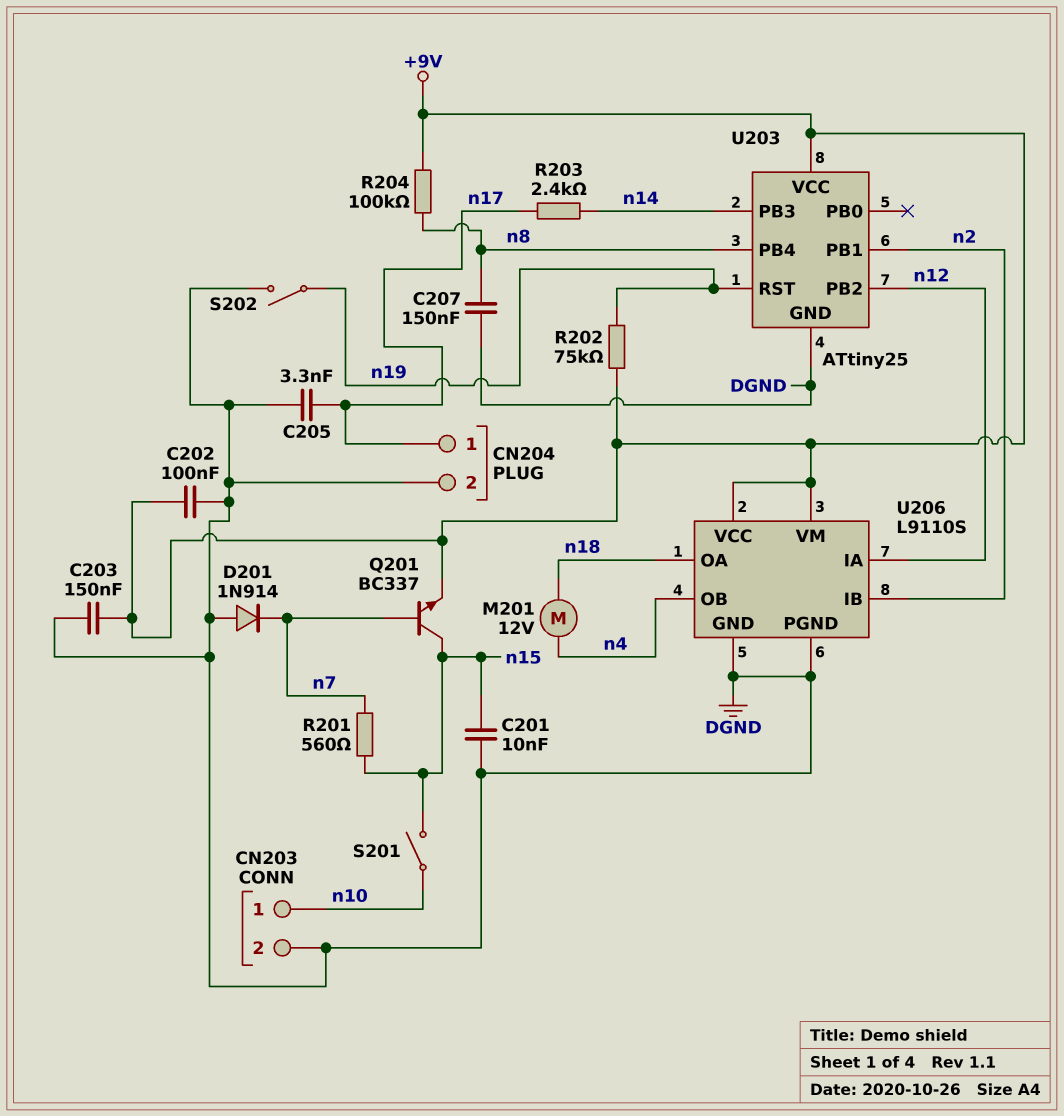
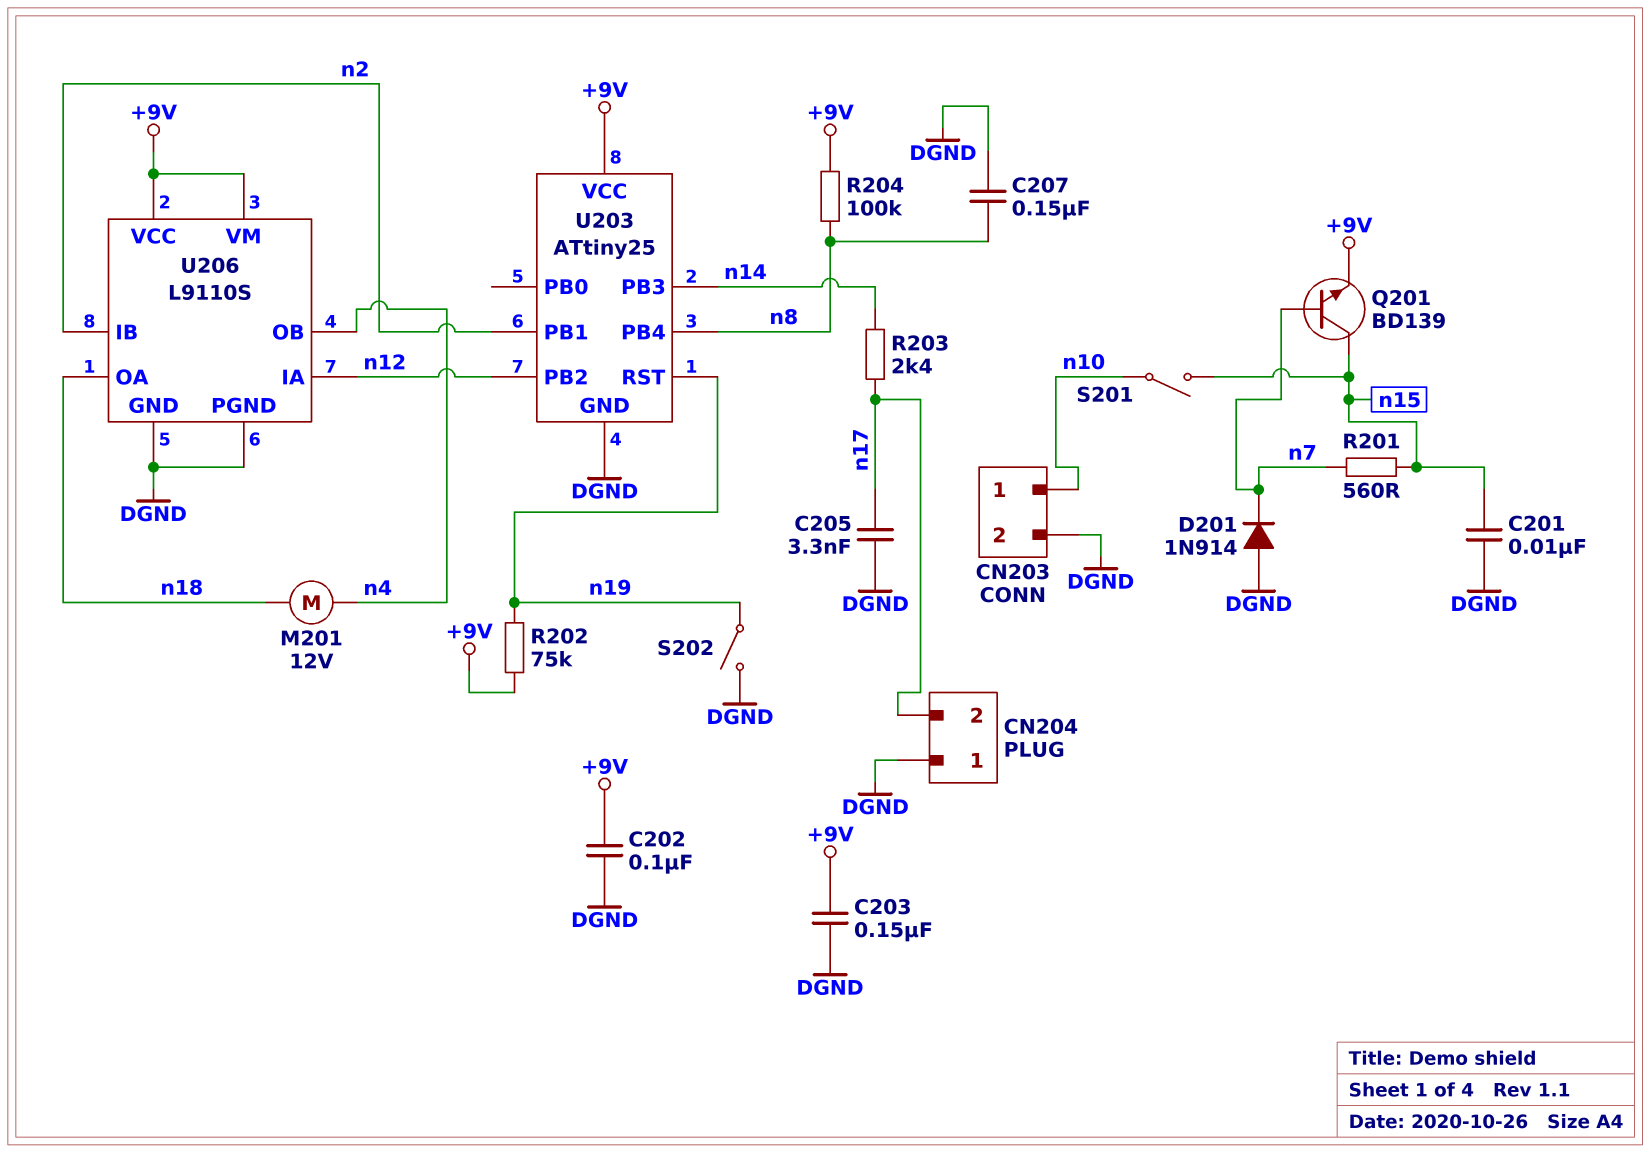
CN204 pin 1: n17 -> DGND
CN204 pin 2: DGND -> n17
Q201: NPN BC337 (B n7, C n15, E +9V) -> NPN BD139 (B n7, C n15, E +9V)

